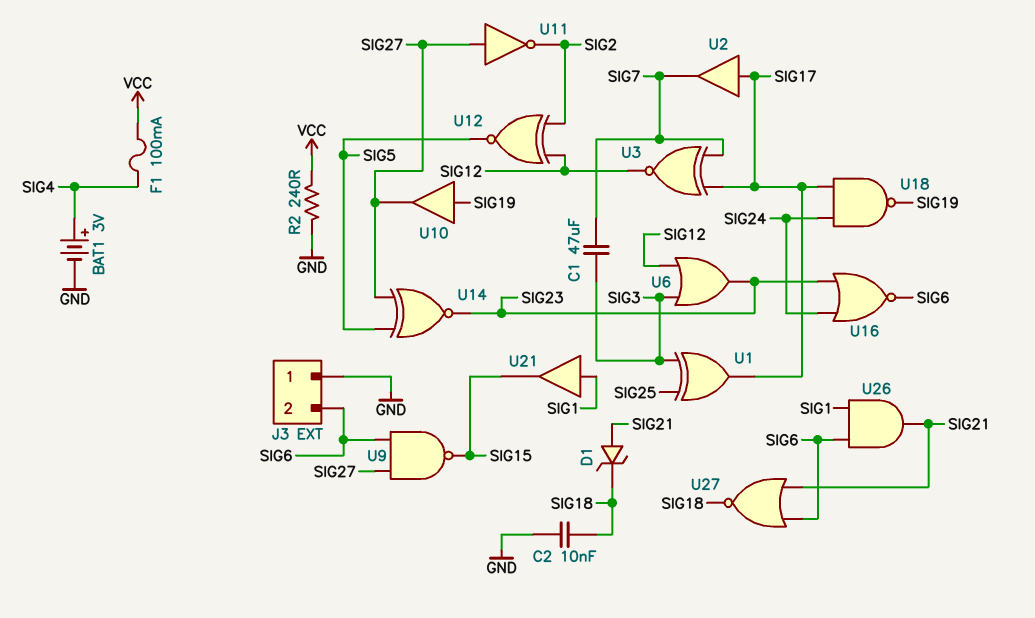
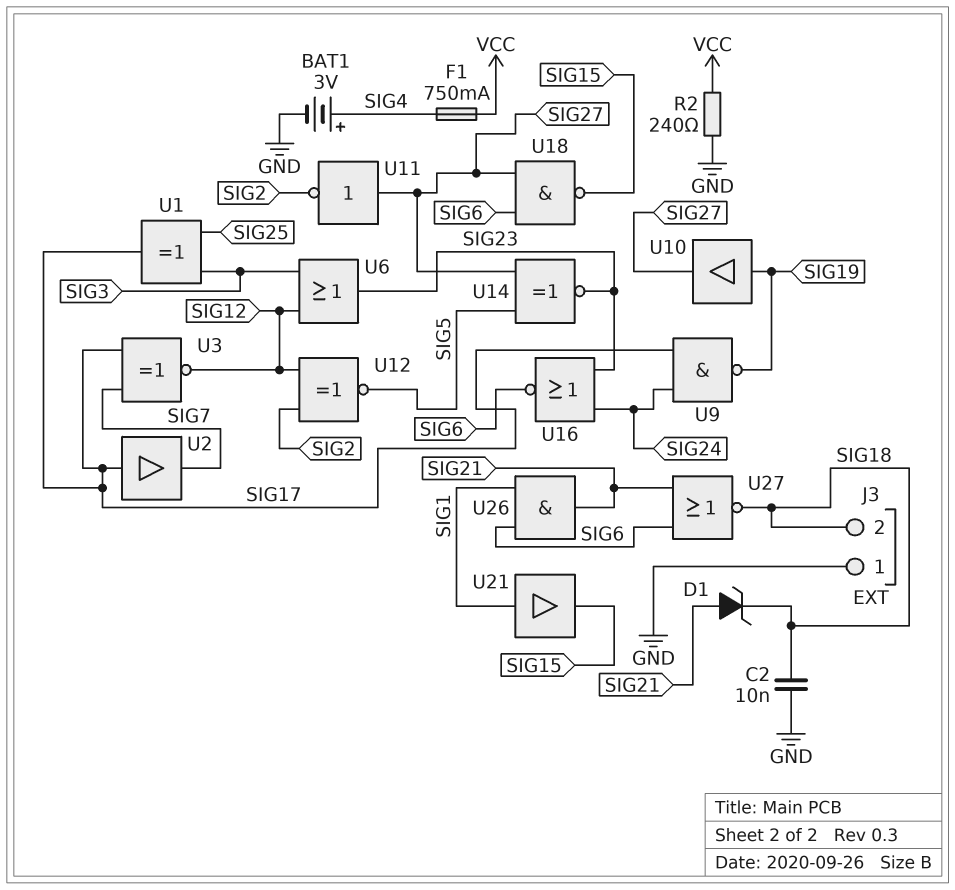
C1: 47uF (SIG3, SIG7) -> none
F1: 100mA (SIG4, VCC) -> 750mA (SIG4, VCC)
J3 pin 2: SIG6 -> SIG18
U9: NAND (in SIG6, in SIG27, out SIG15) -> NAND (in SIG17, in SIG24, out SIG19)
U18: NAND (in SIG17, in SIG24, out SIG19) -> NAND (in SIG6, in SIG27, out SIG15)

